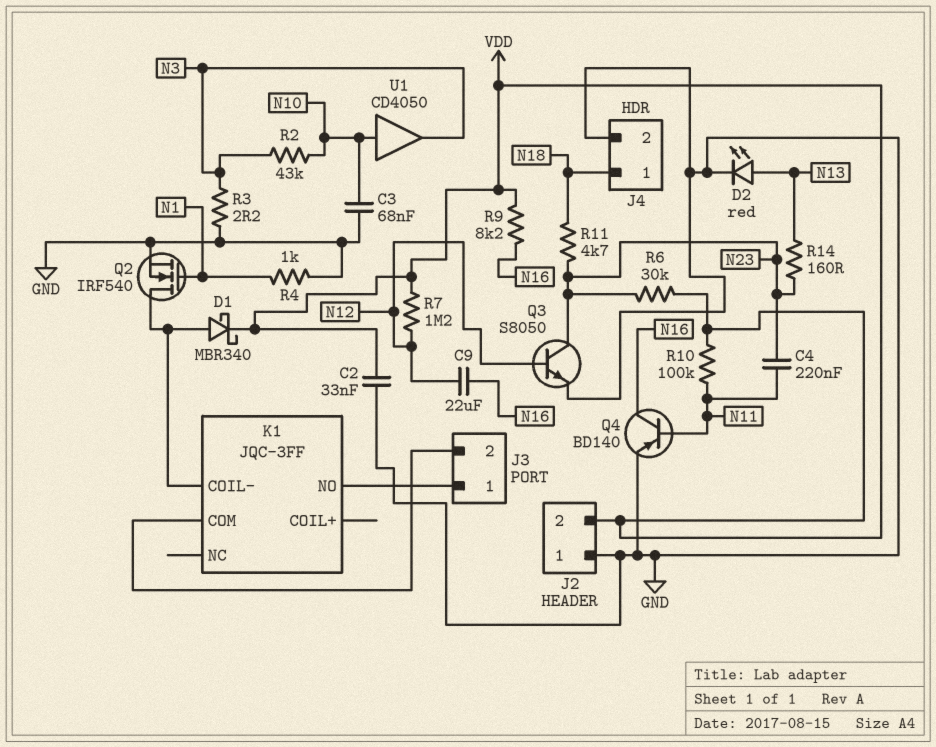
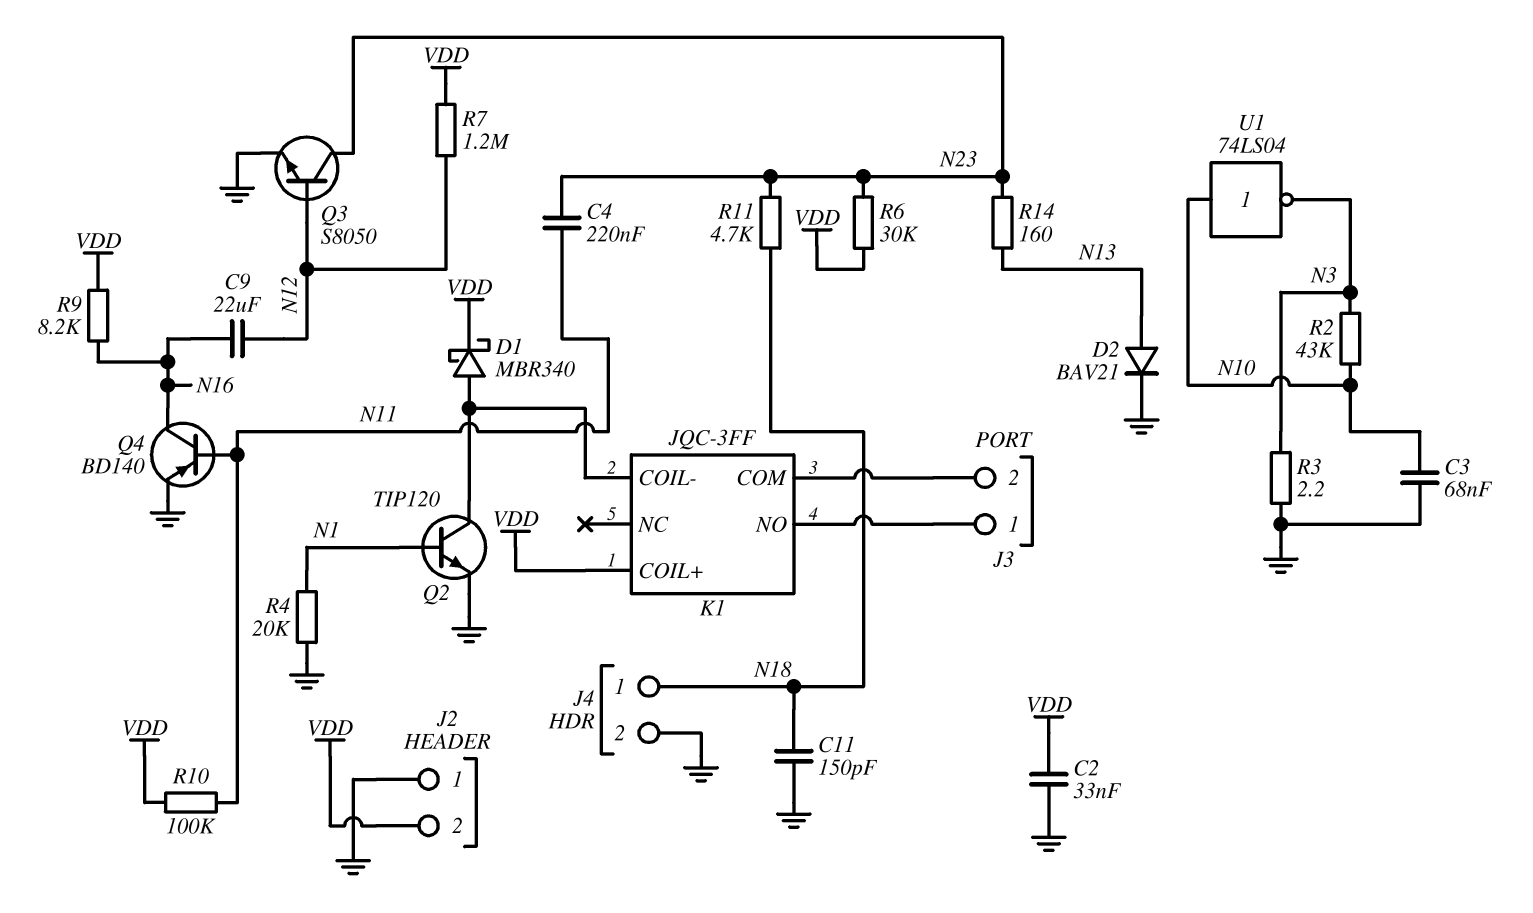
C11: none -> 150pF (GND, N18)
D2: LED red (A N13, K GND) -> diode BAV21 (A N13, K GND)
K1 pin COIL+: none -> VDD
Q2: NMOS IRF540 (G N1, D K1/COIL-, S GND) -> NPN TIP120 (B N1, C K1/COIL-, E GND)
R4: 1k (GND, N1) -> 20k (GND, N1)
U1: buffer CD4050 (in N10, out N3) -> NOT 74LS04 (in N10, out N3)

